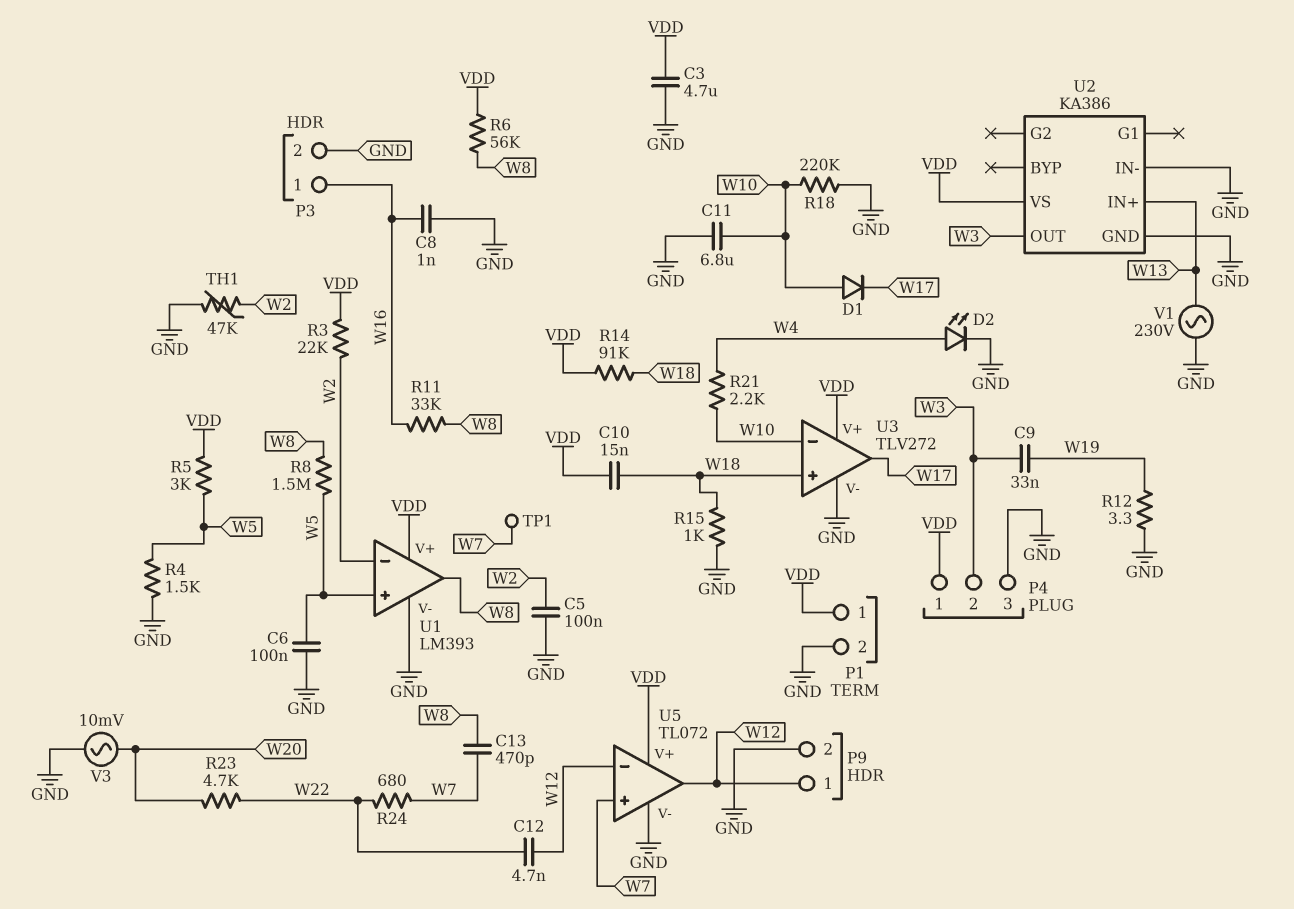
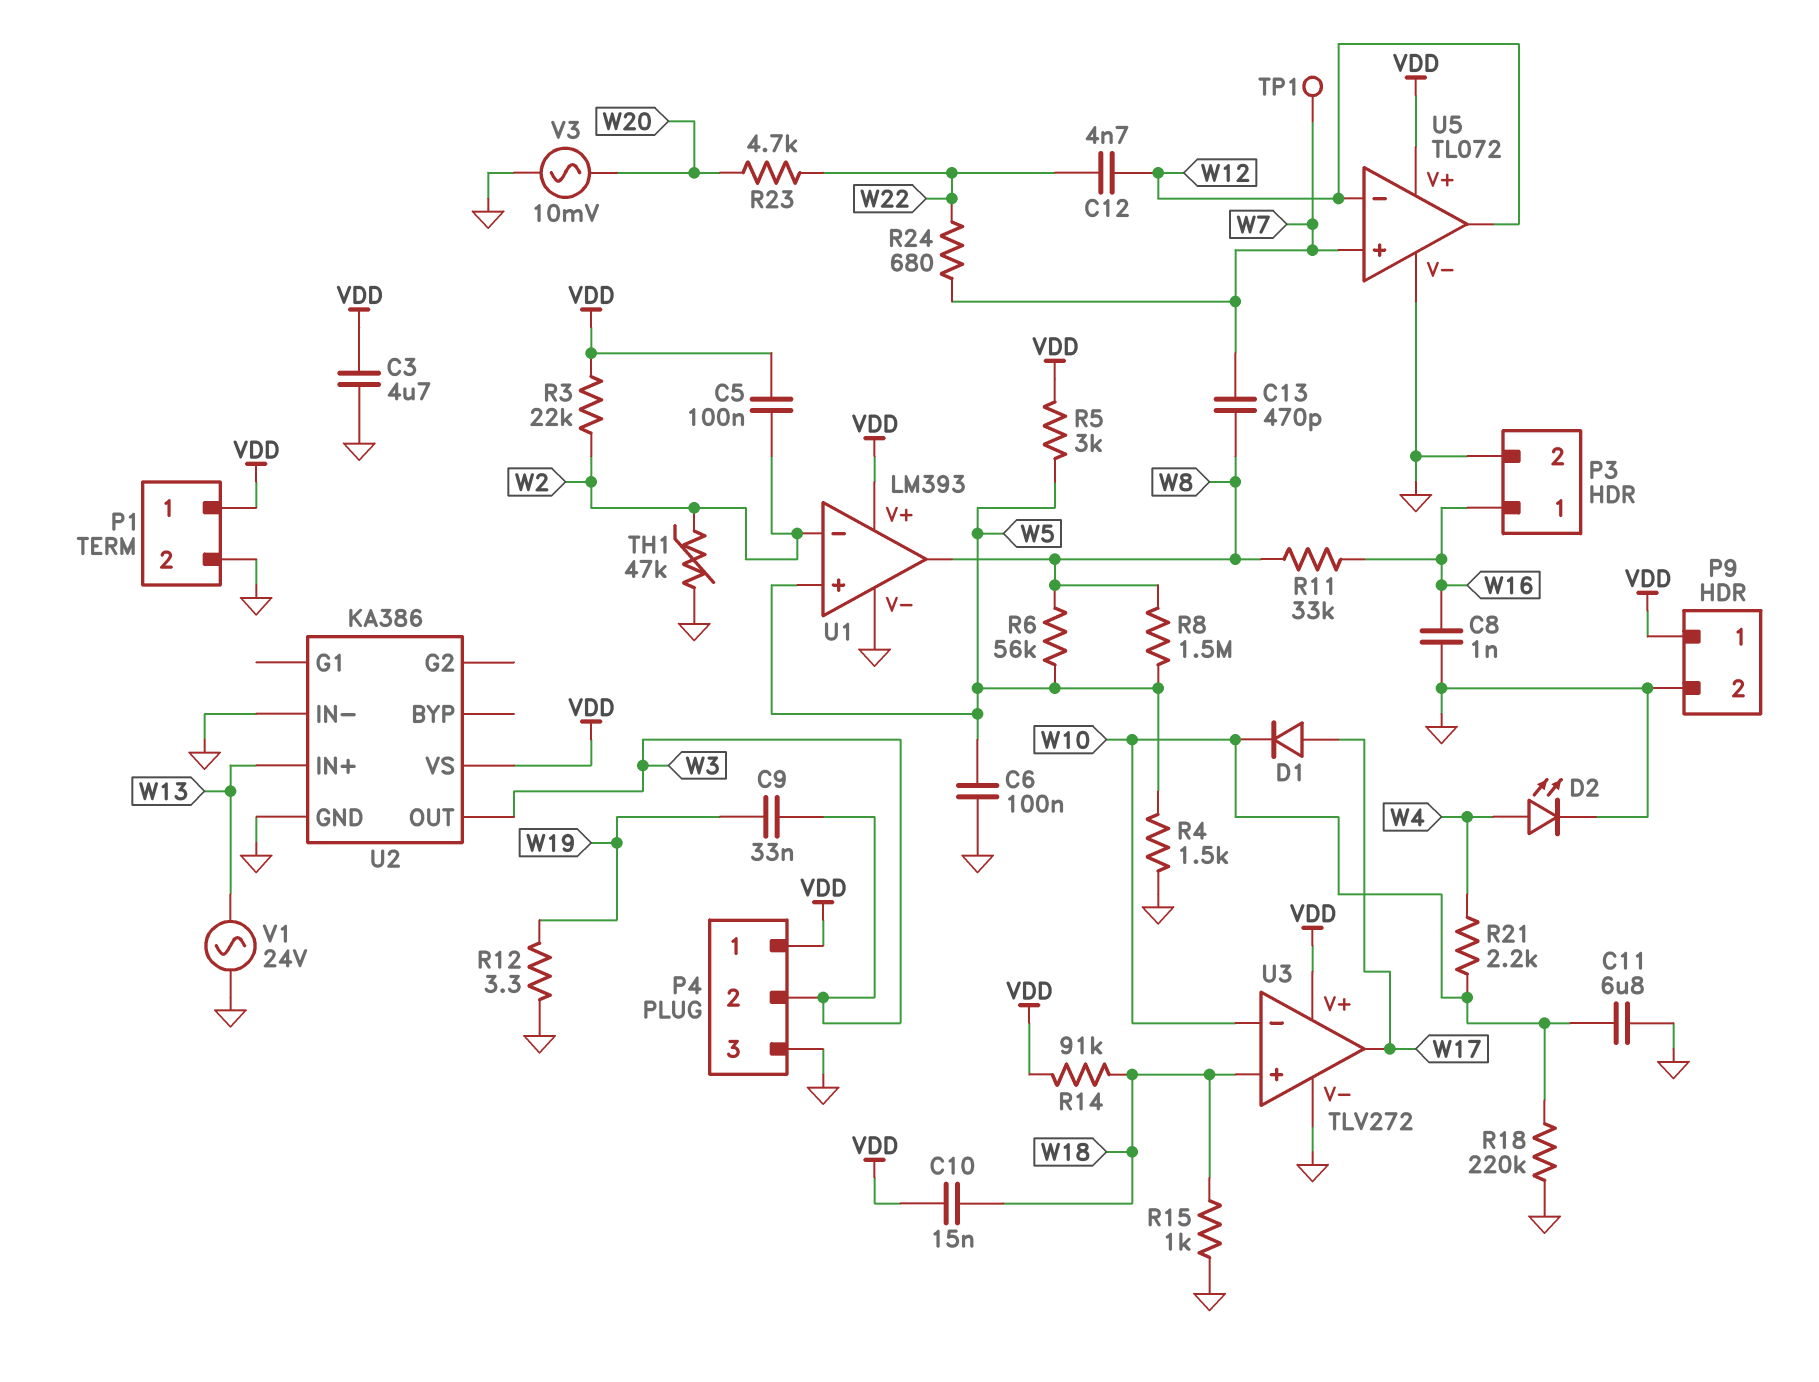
C5: 100nF (GND, W2) -> 100nF (VDD, W2)
D1: diode (A W10, K W17) -> diode (A W17, K W10)
P9 pin 1: W12 -> VDD
R6: 56k (VDD, W8) -> 56k (W5, W8)
V1: AC 230V (GND, W13) -> AC 24V (GND, W13)

